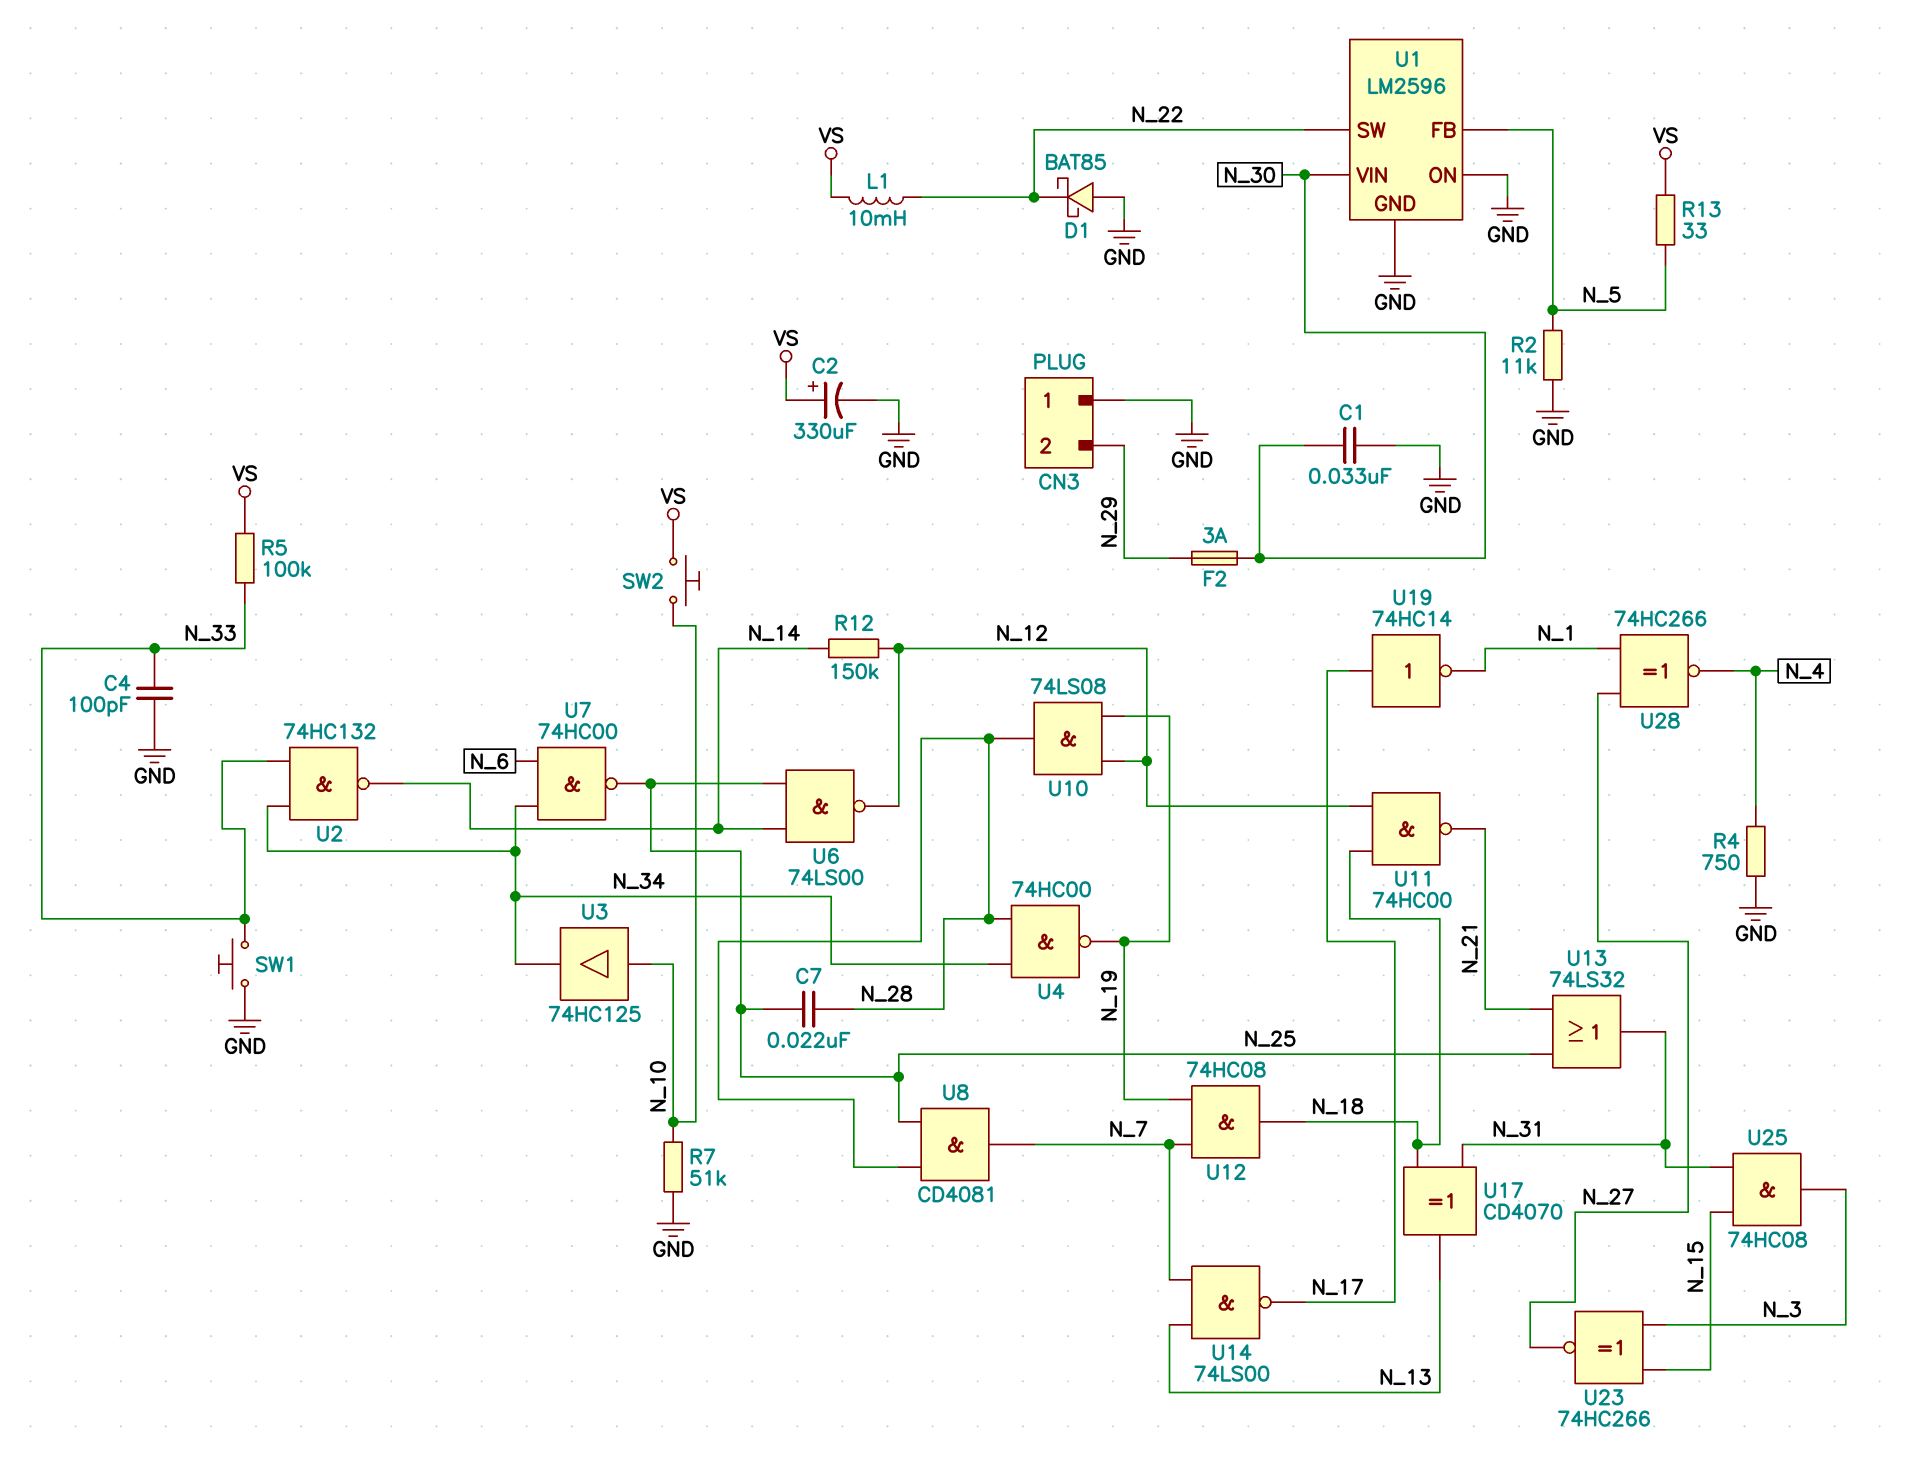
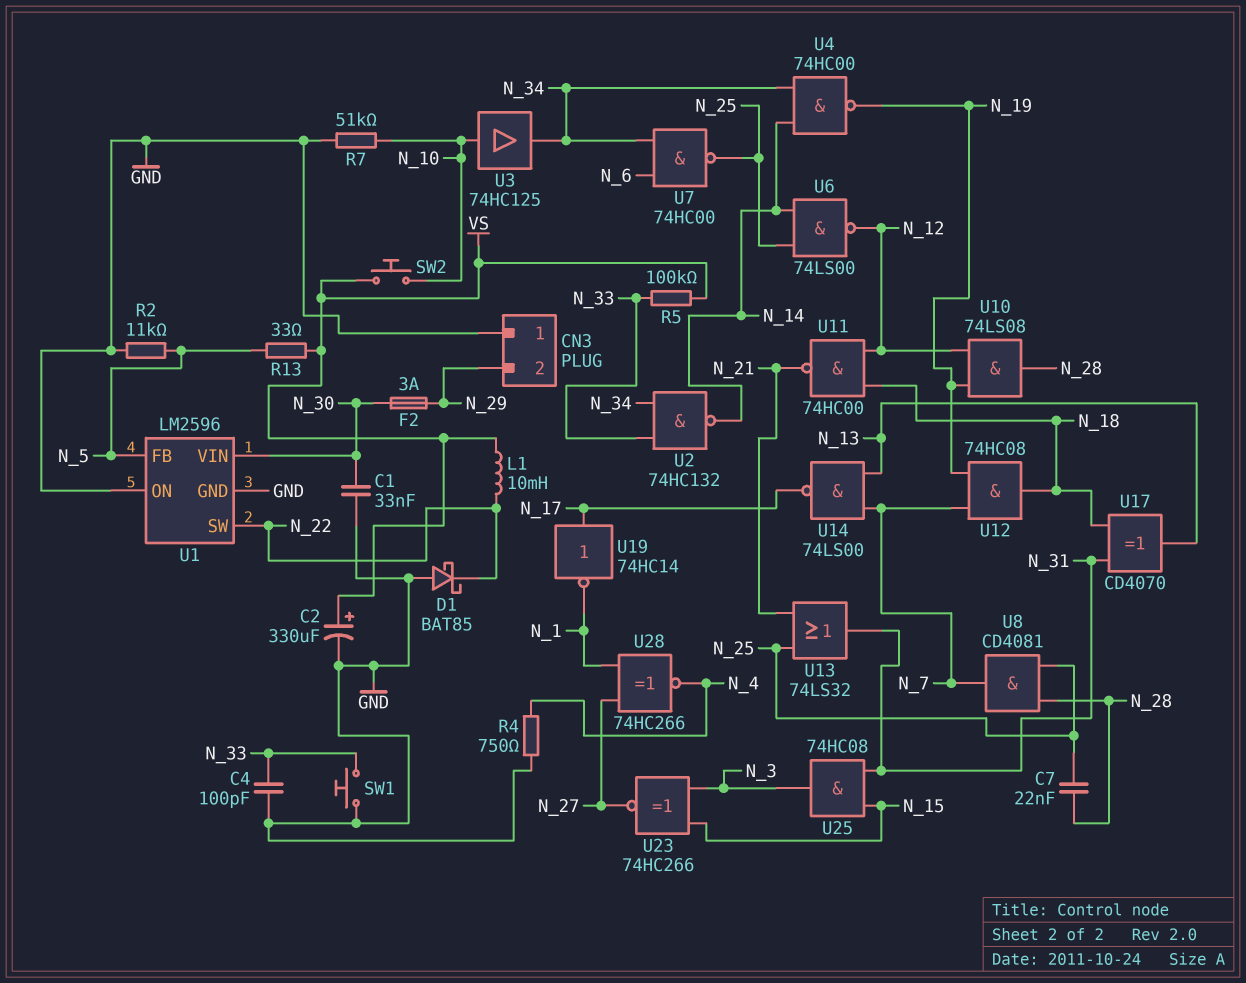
R12: 150k (N_12, N_14) -> none
U4: NAND 74HC00 (in N_28, in N_34, out N_19) -> NAND 74HC00 (in N_14, in N_34, out N_19)

